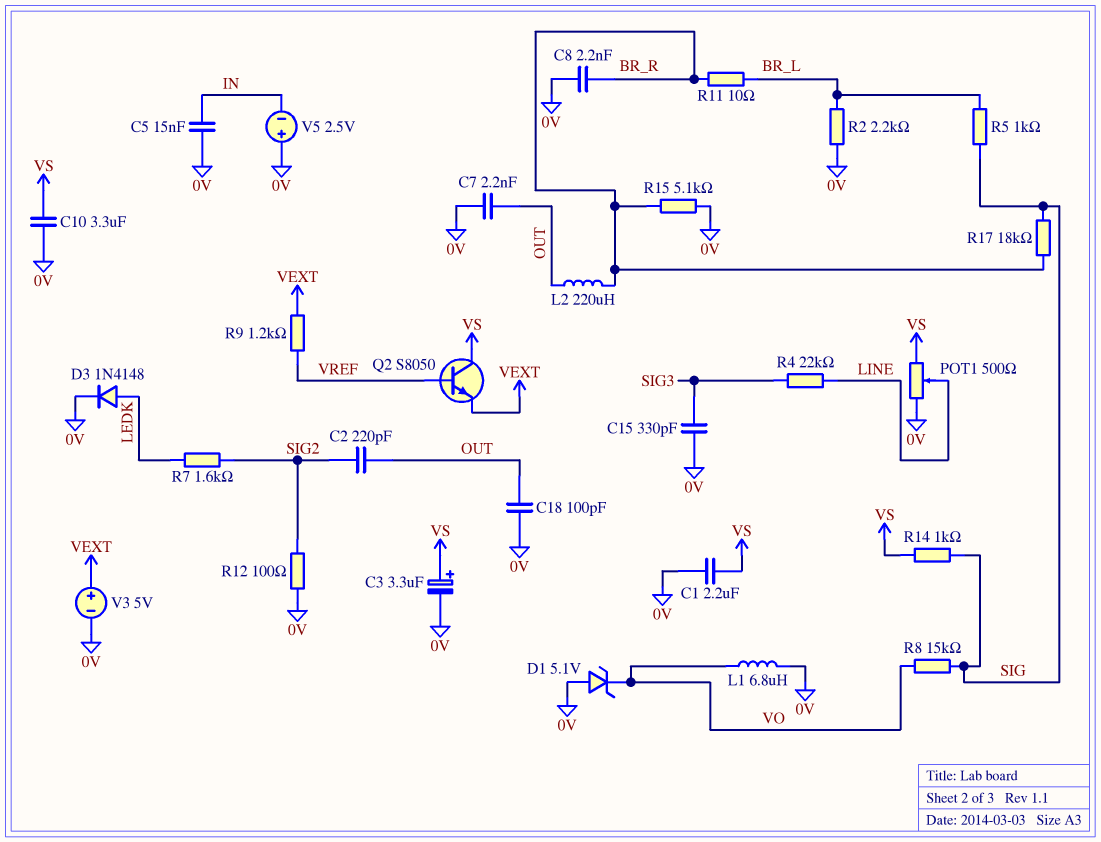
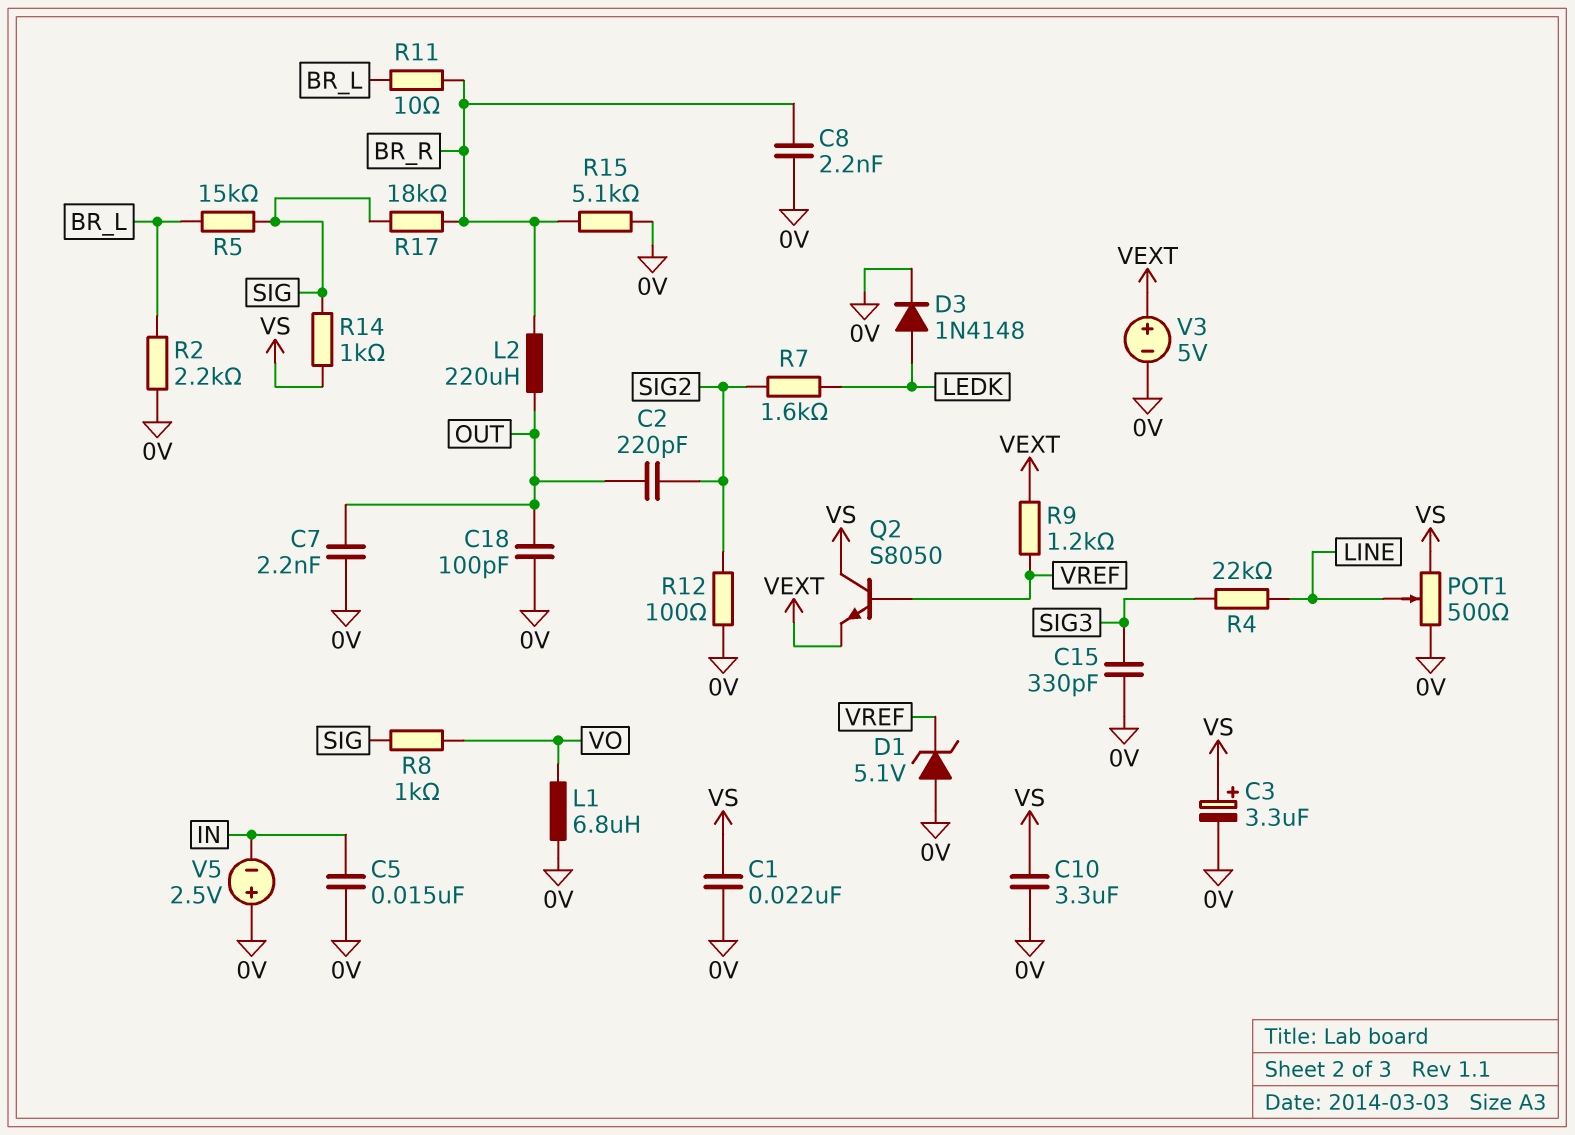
C1: 2.2uF (0V, VS) -> 22nF (0V, VS)
D1: zener 5.1V (A 0V, K VO) -> zener 5.1V (A 0V, K VREF)
R5: 1k (BR_L, SIG) -> 15k (BR_L, SIG)
R8: 15k (SIG, VO) -> 1k (SIG, VO)

